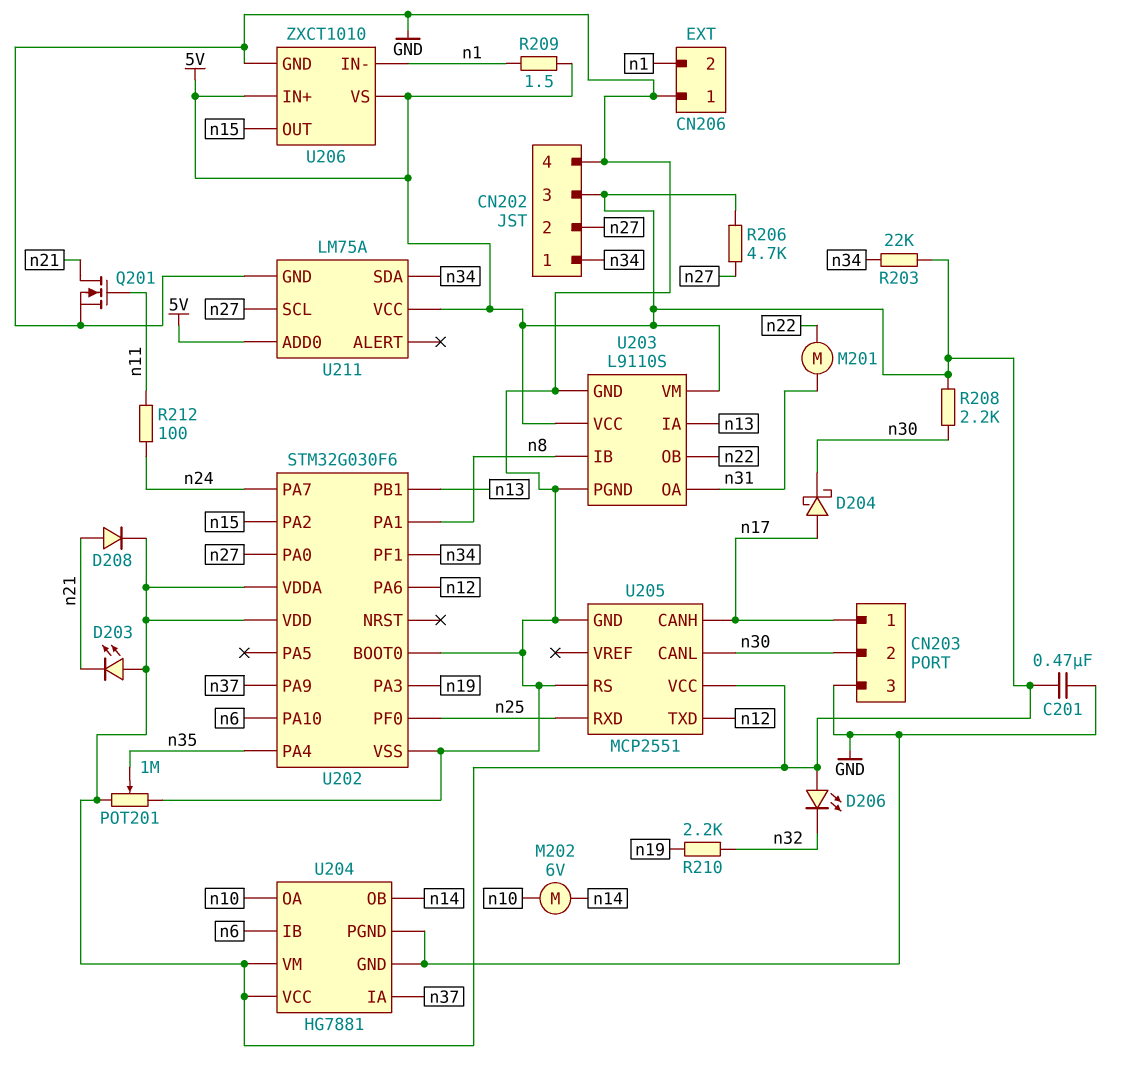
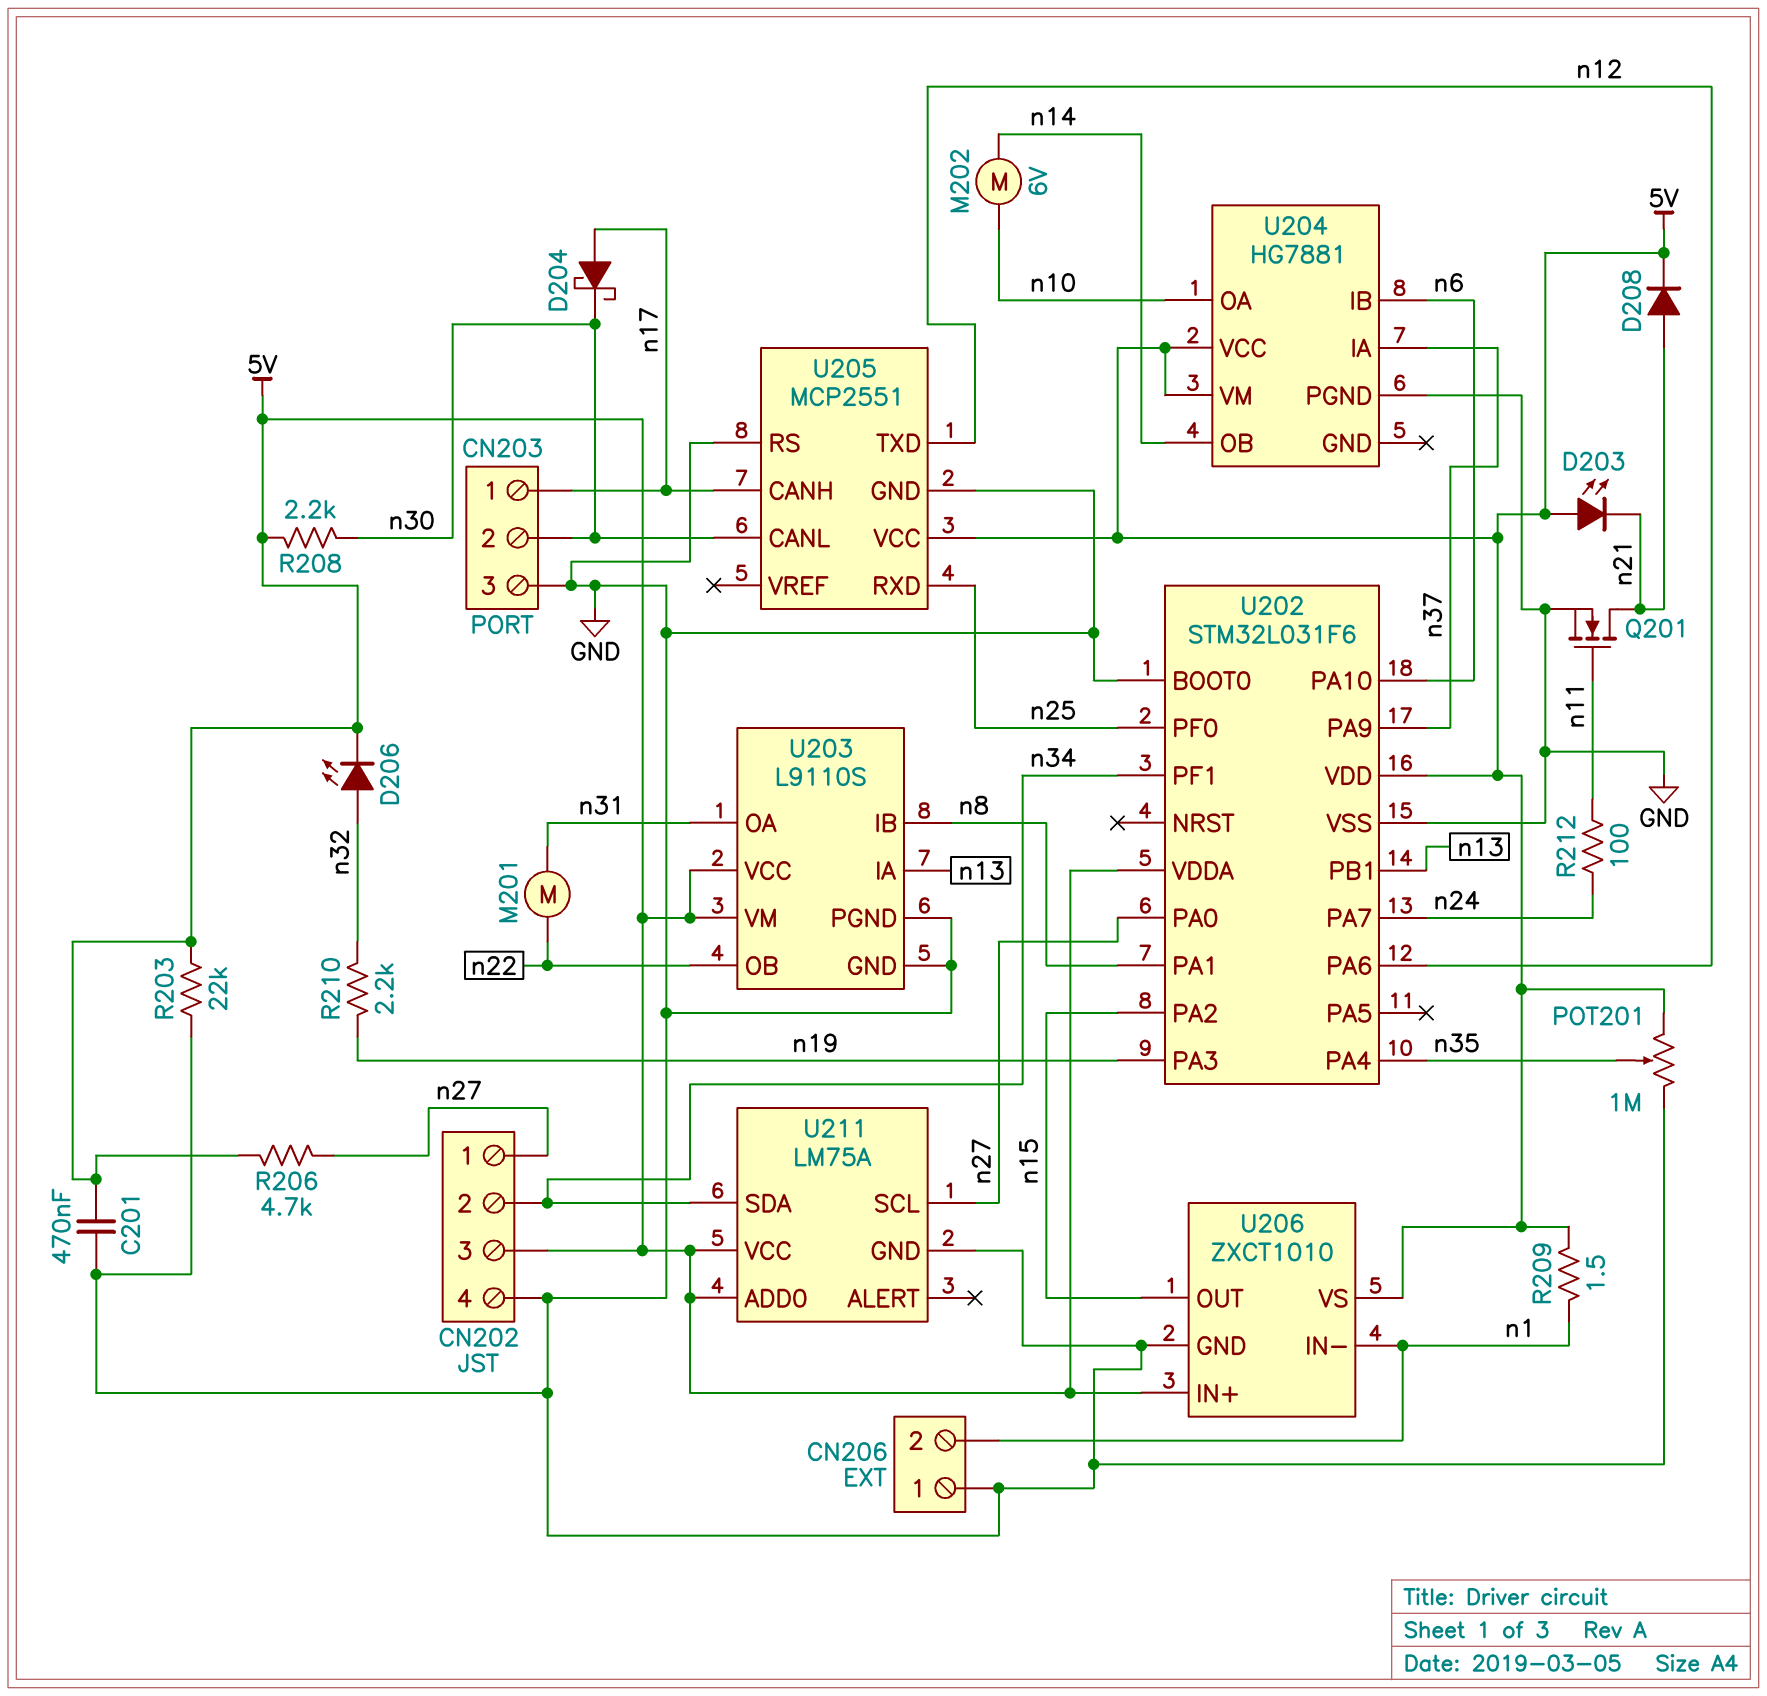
CN202 pin 1: n34 -> n27
CN202 pin 2: n27 -> n34
D206: LED (A 5V, K n32) -> LED (A n32, K 5V)
R203: 22k (5V, n34) -> 22k (5V, GND)
U202: STM32G030F6 -> STM32L031F6
U204 pin GND: GND -> none

